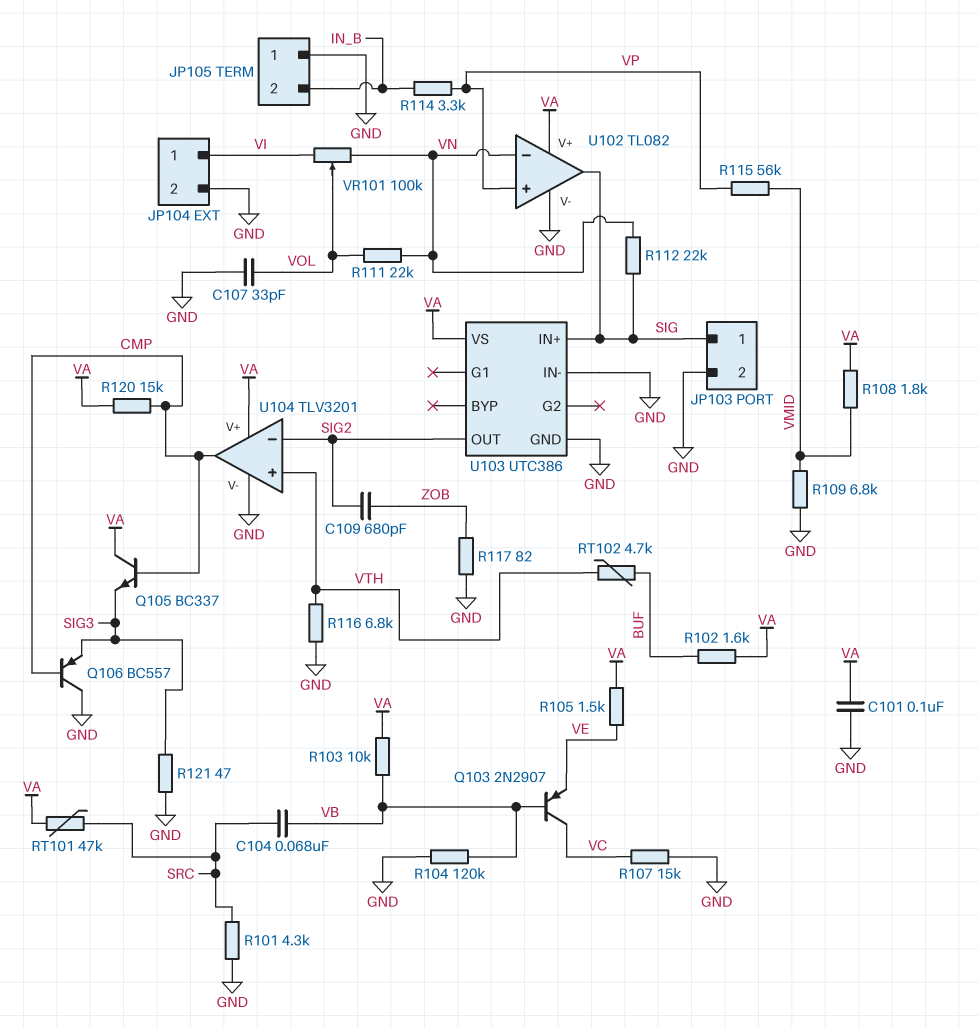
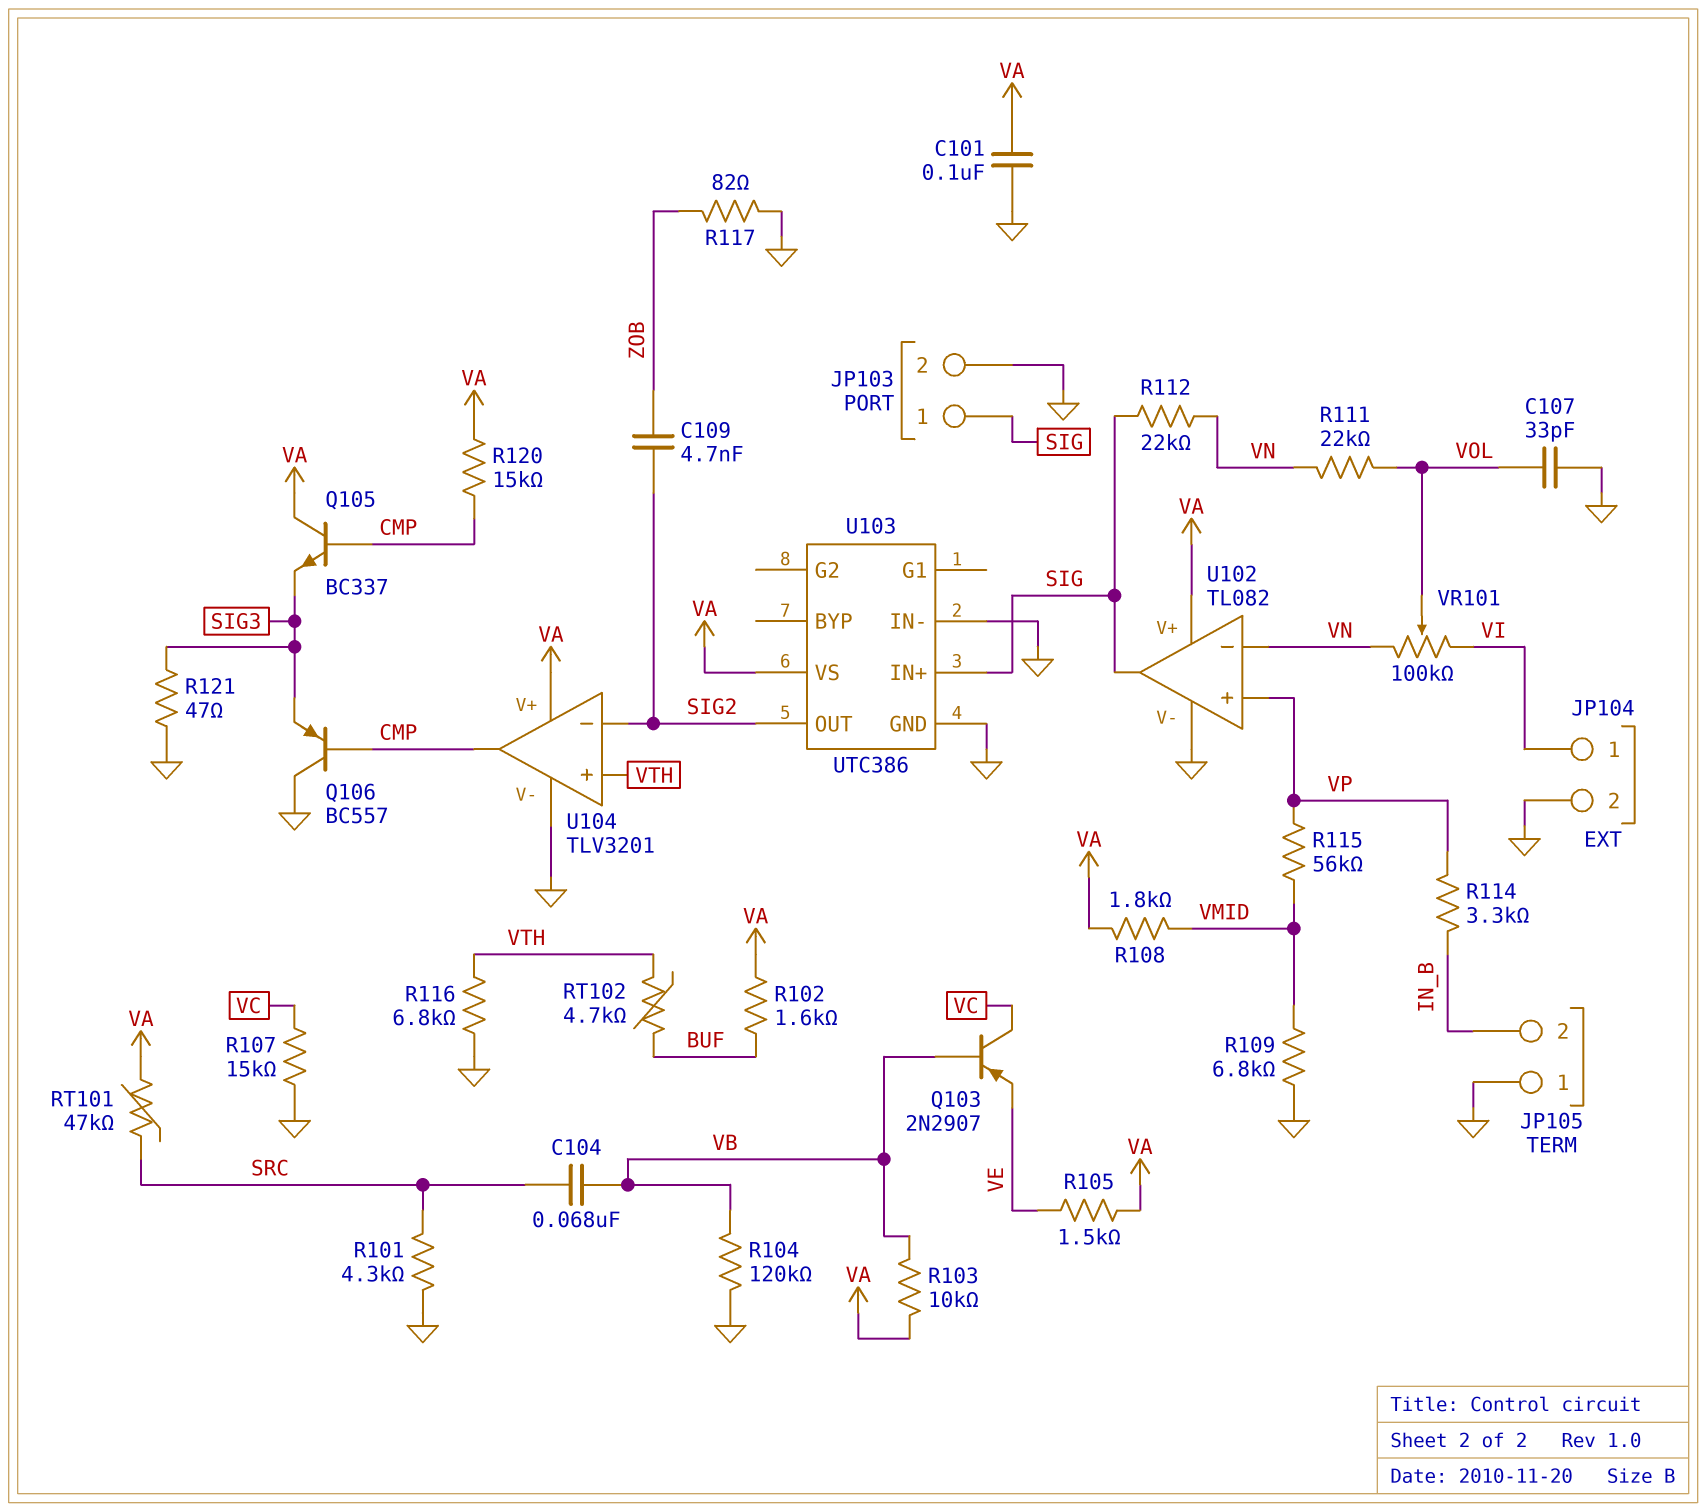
C109: 680pF (SIG2, ZOB) -> 4.7nF (SIG2, ZOB)

